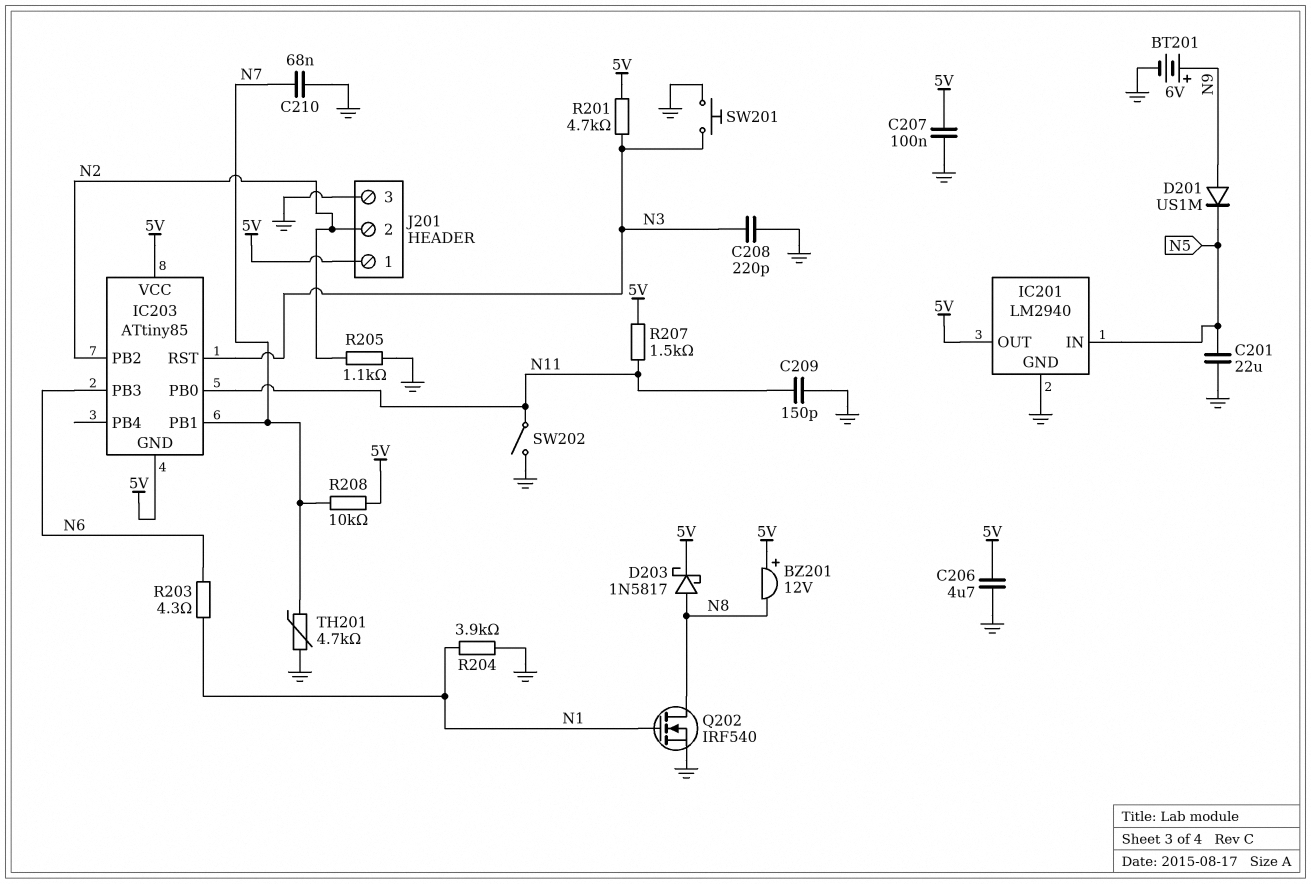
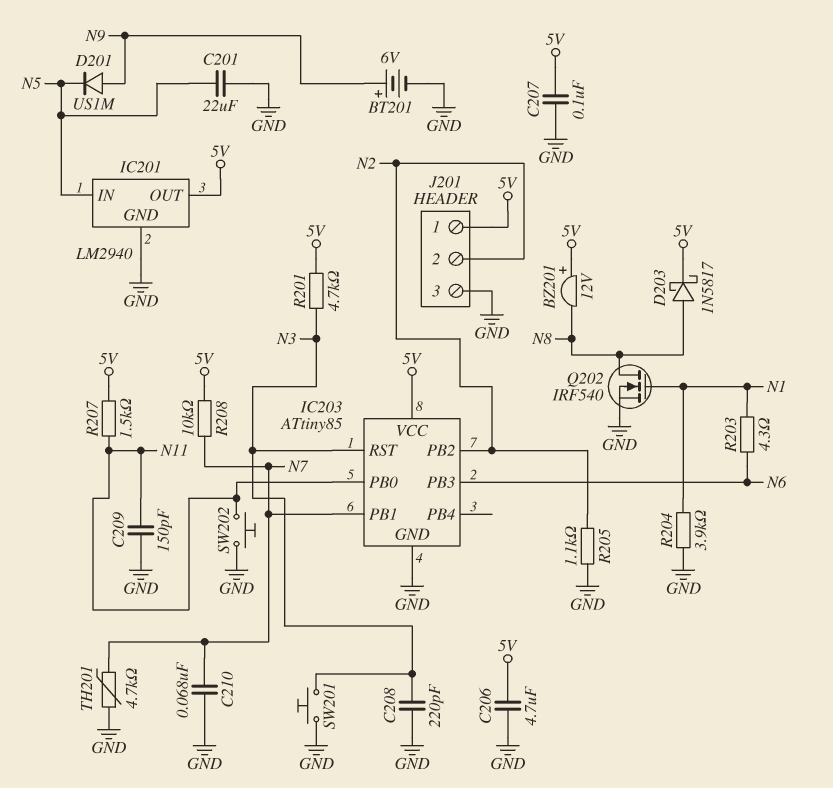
IC203 pin GND: 5V -> GND
SW202: switch (GND, N11) -> button (GND, N11)

